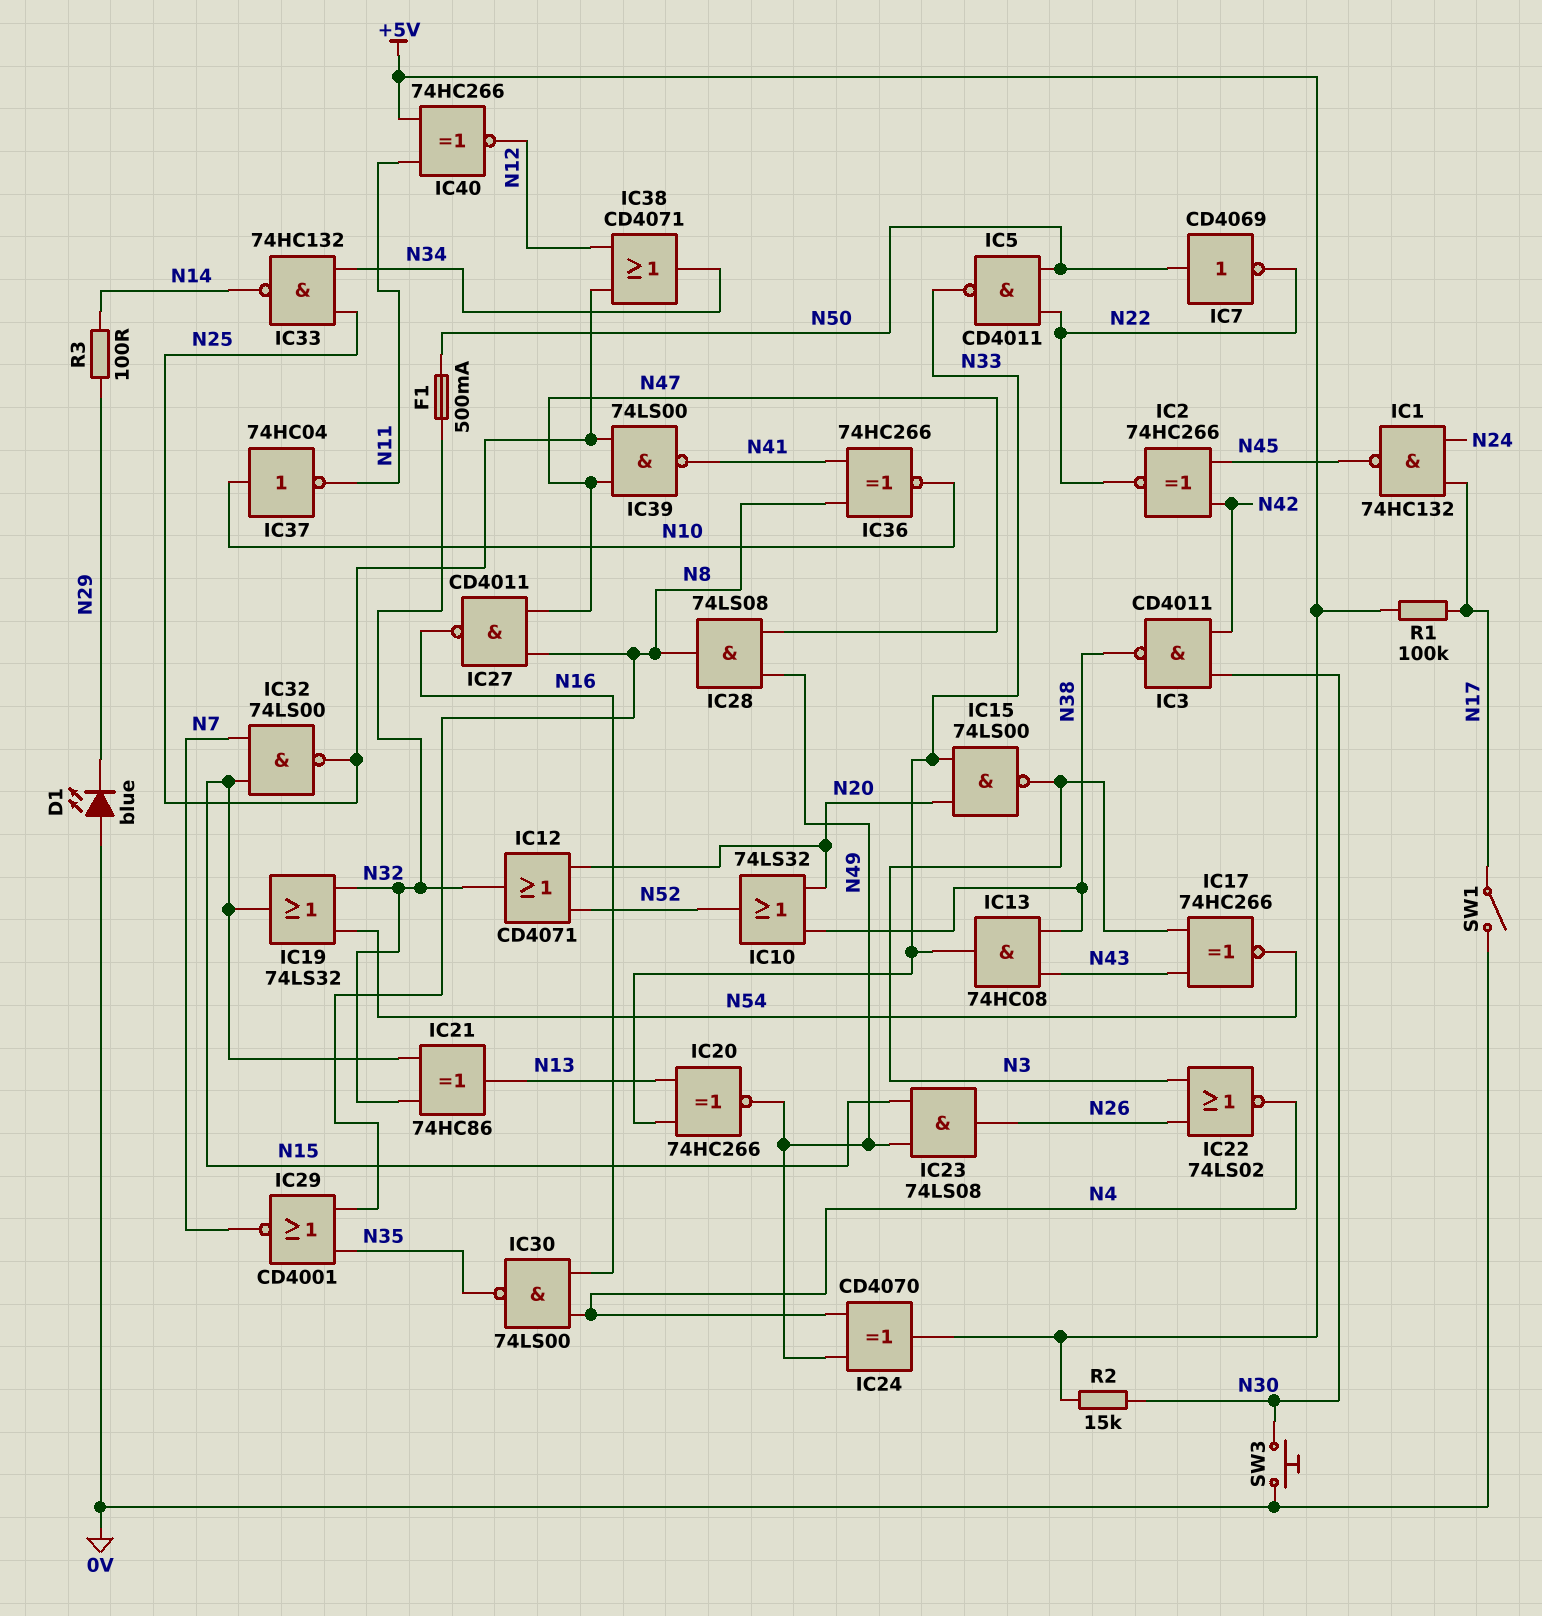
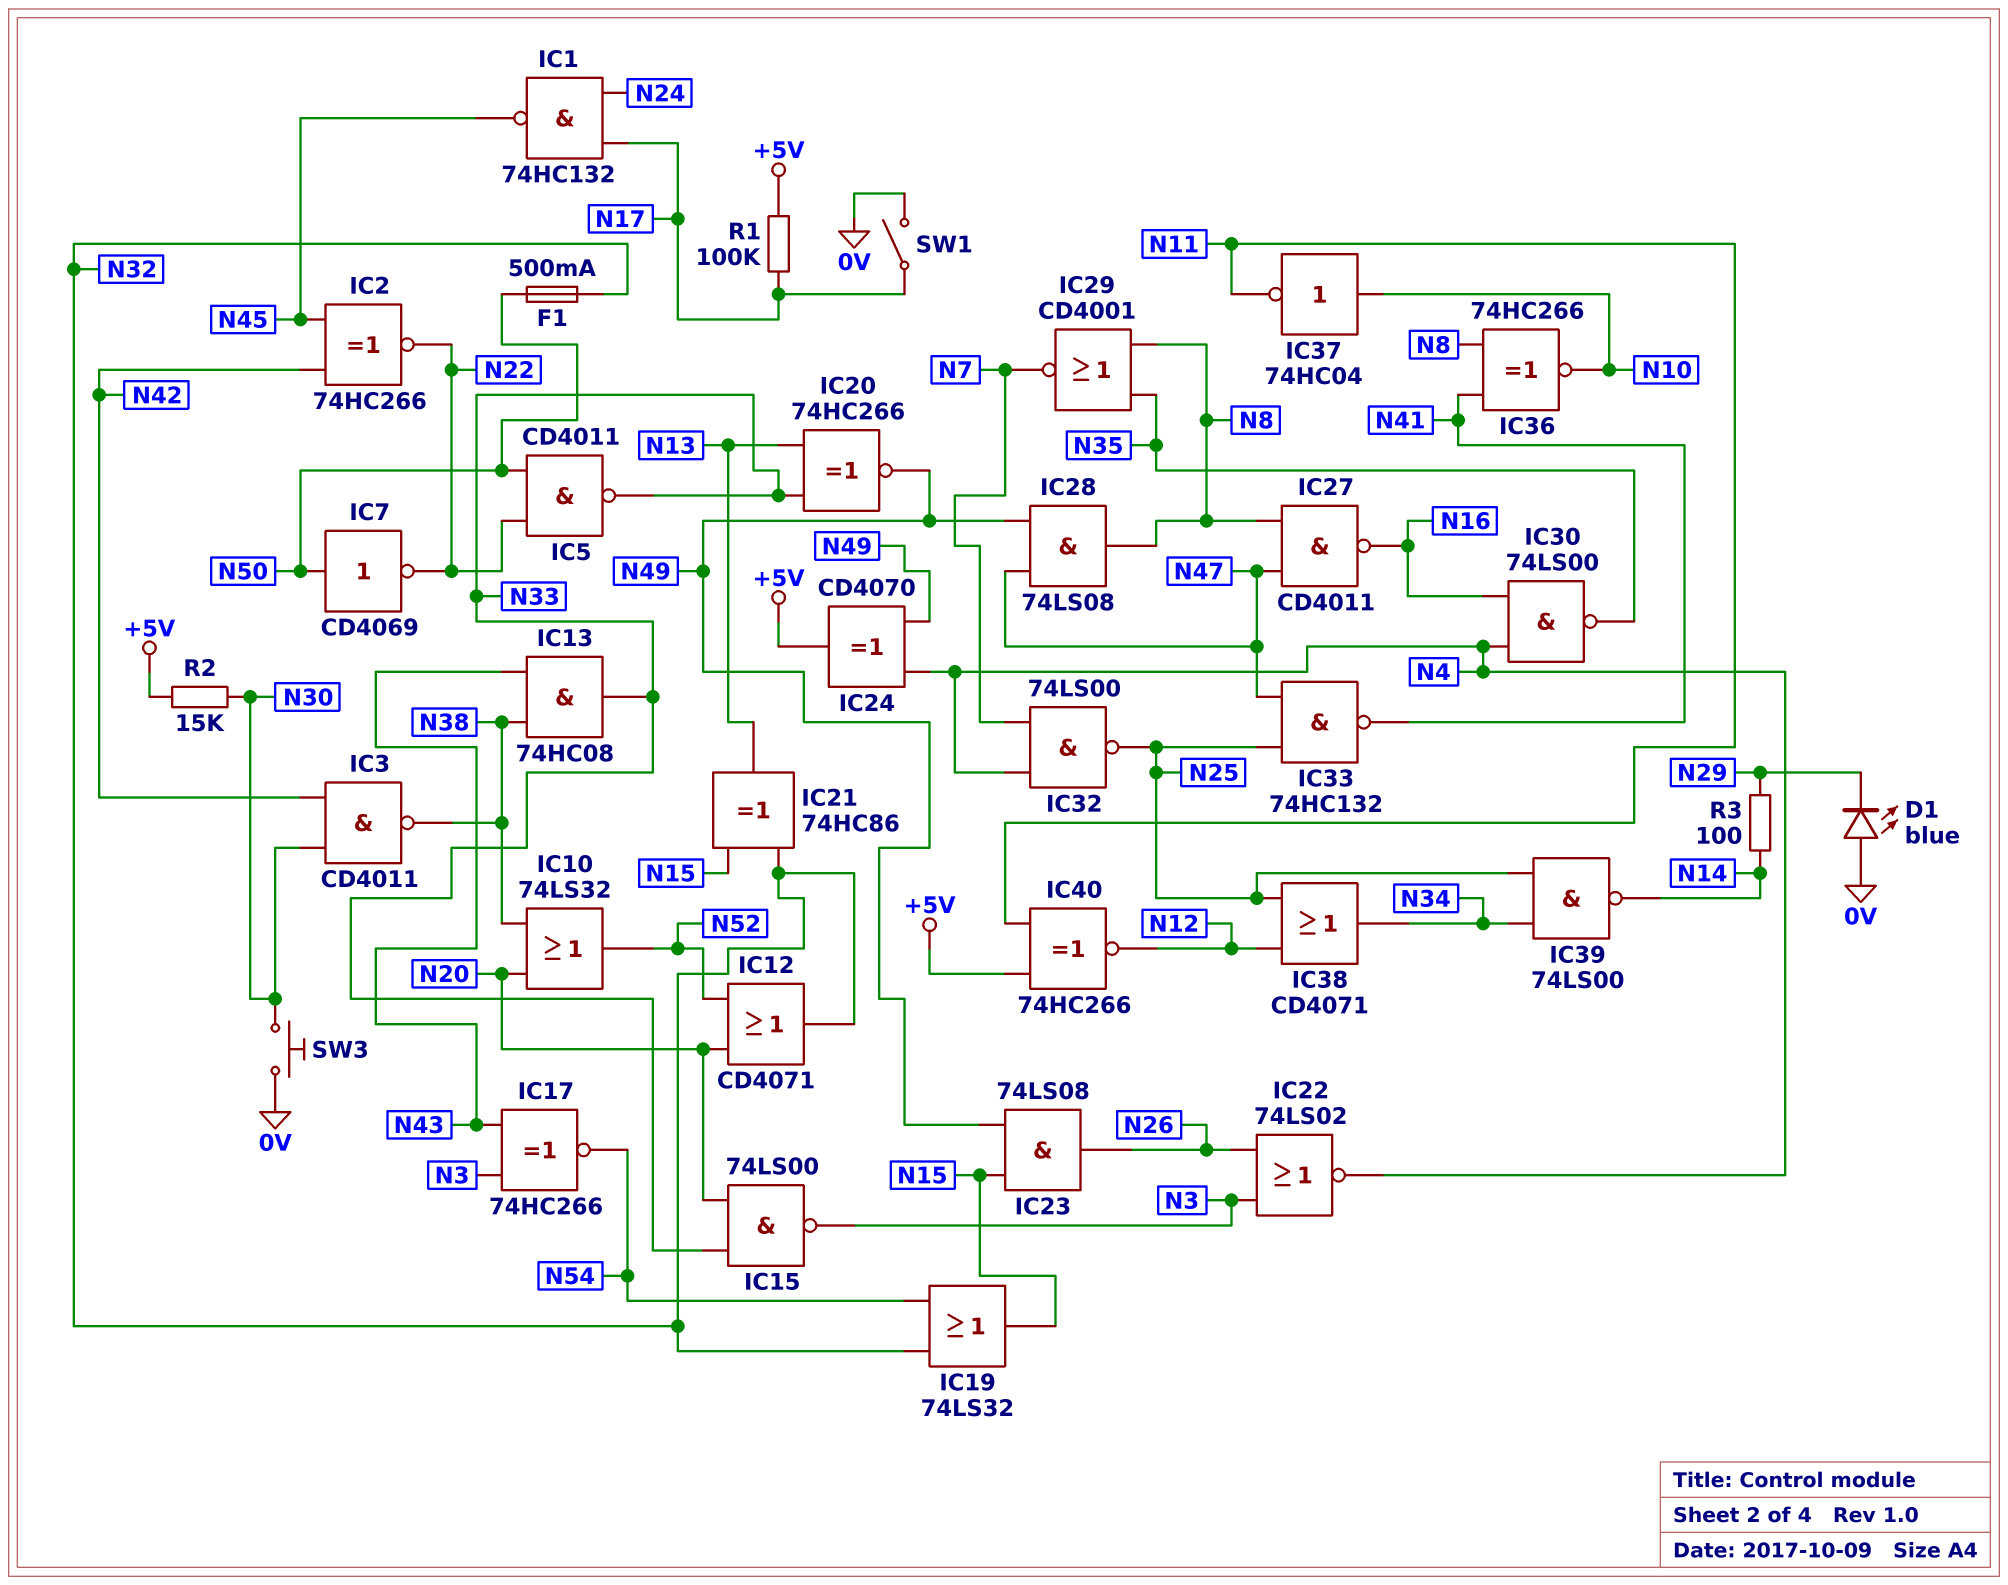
IC32: NAND 74LS00 (in N7, in N15, out N25) -> NAND 74LS00 (in N4, in N7, out N25)
IC33: NAND 74HC132 (in N25, in N34, out N14) -> NAND 74HC132 (in N25, in N47, out N41)
IC39: NAND 74LS00 (in N25, in N47, out N41) -> NAND 74LS00 (in N25, in N34, out N14)

